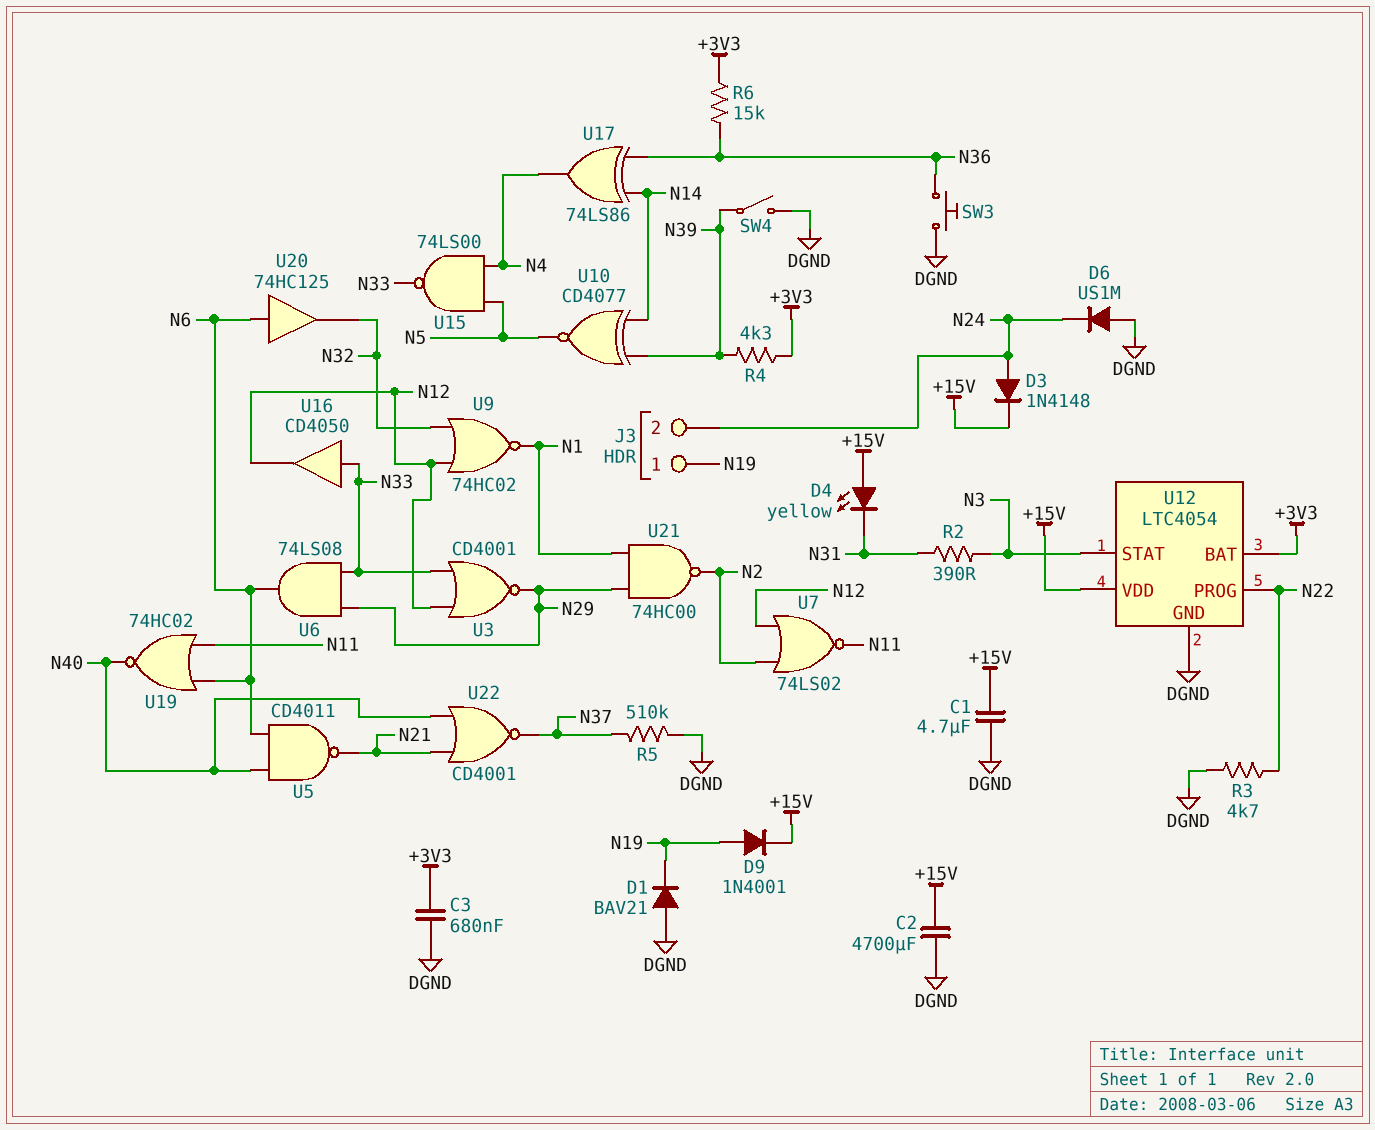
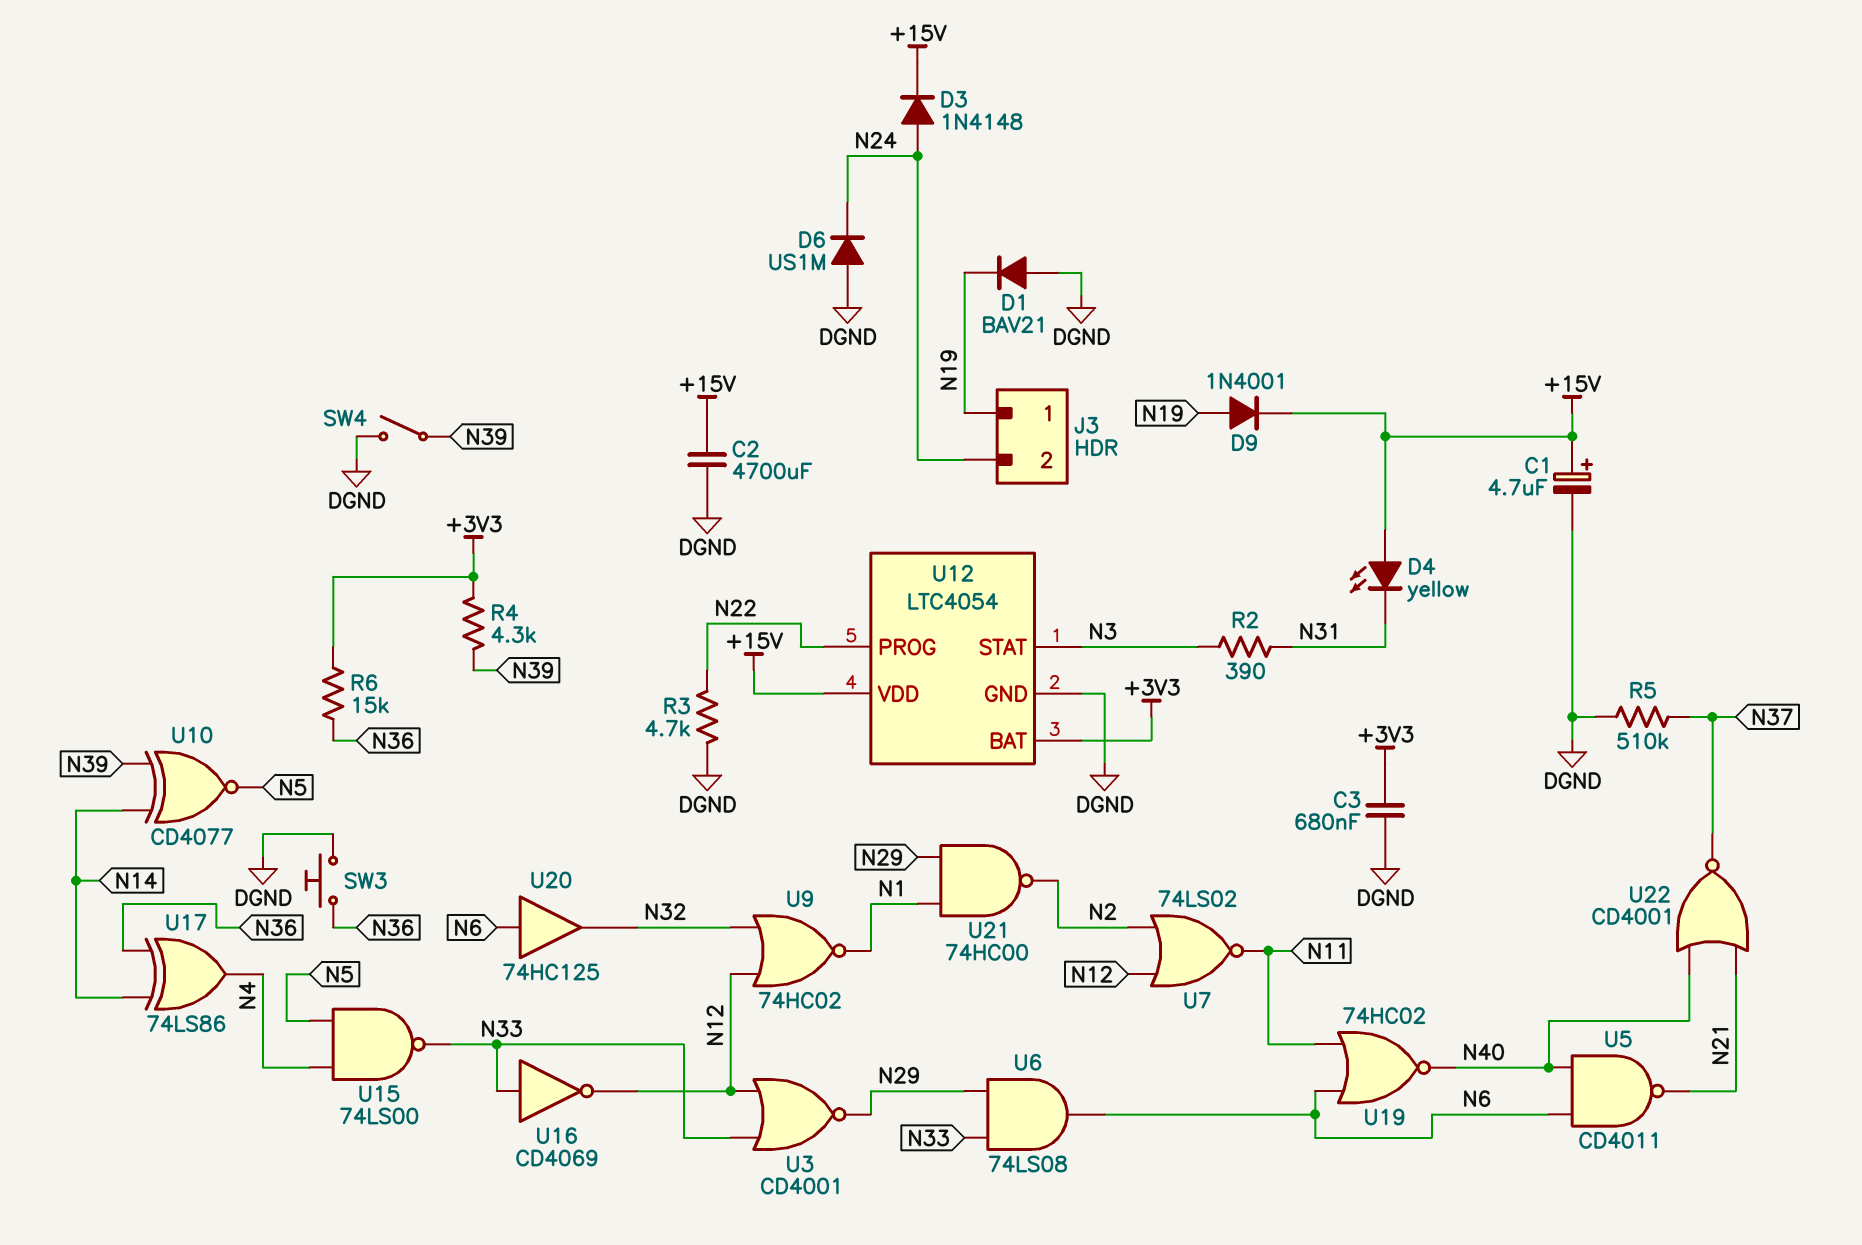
C1: 4.7uF (+15V, DGND) -> 4.7uF (plus +15V, minus DGND)
U16: buffer CD4050 (in N33, out N12) -> NOT CD4069 (in N33, out N12)

